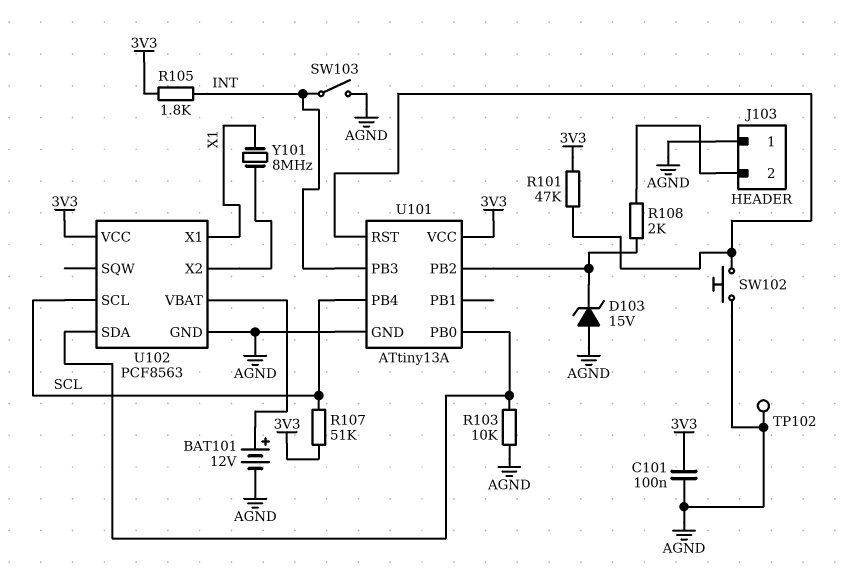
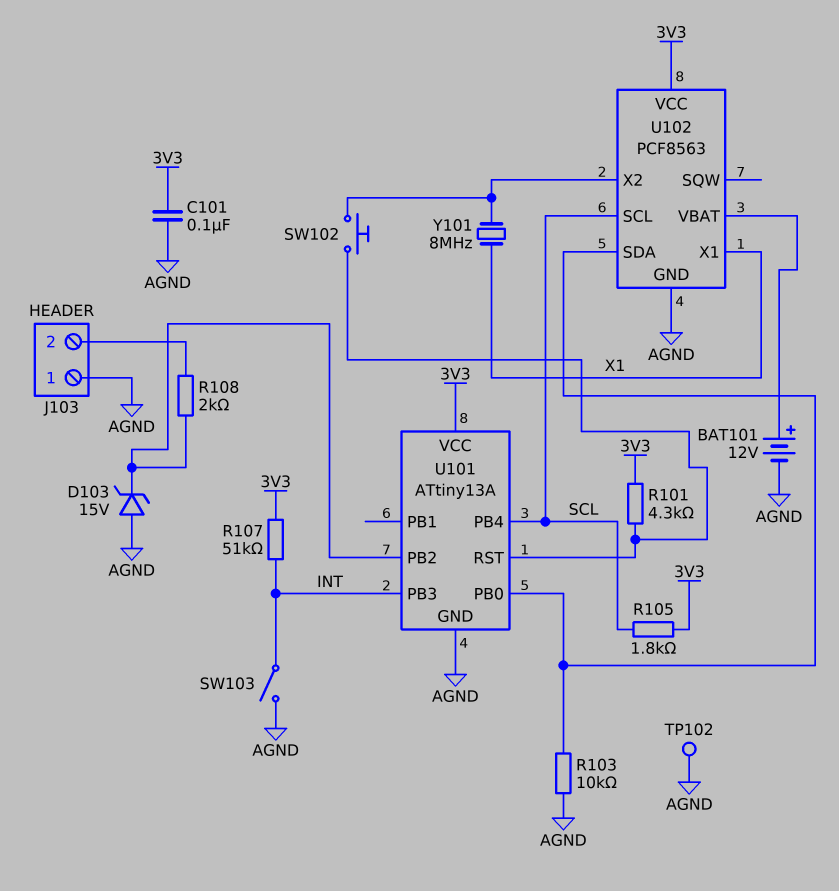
R101: 47k (3V3, U101/RST) -> 4.3k (3V3, U101/RST)
R105: 1.8k (3V3, INT) -> 1.8k (3V3, SCL)
R107: 51k (3V3, SCL) -> 51k (3V3, INT)
SW102: button (AGND, U101/RST) -> button (U101/RST, U102/X2)

